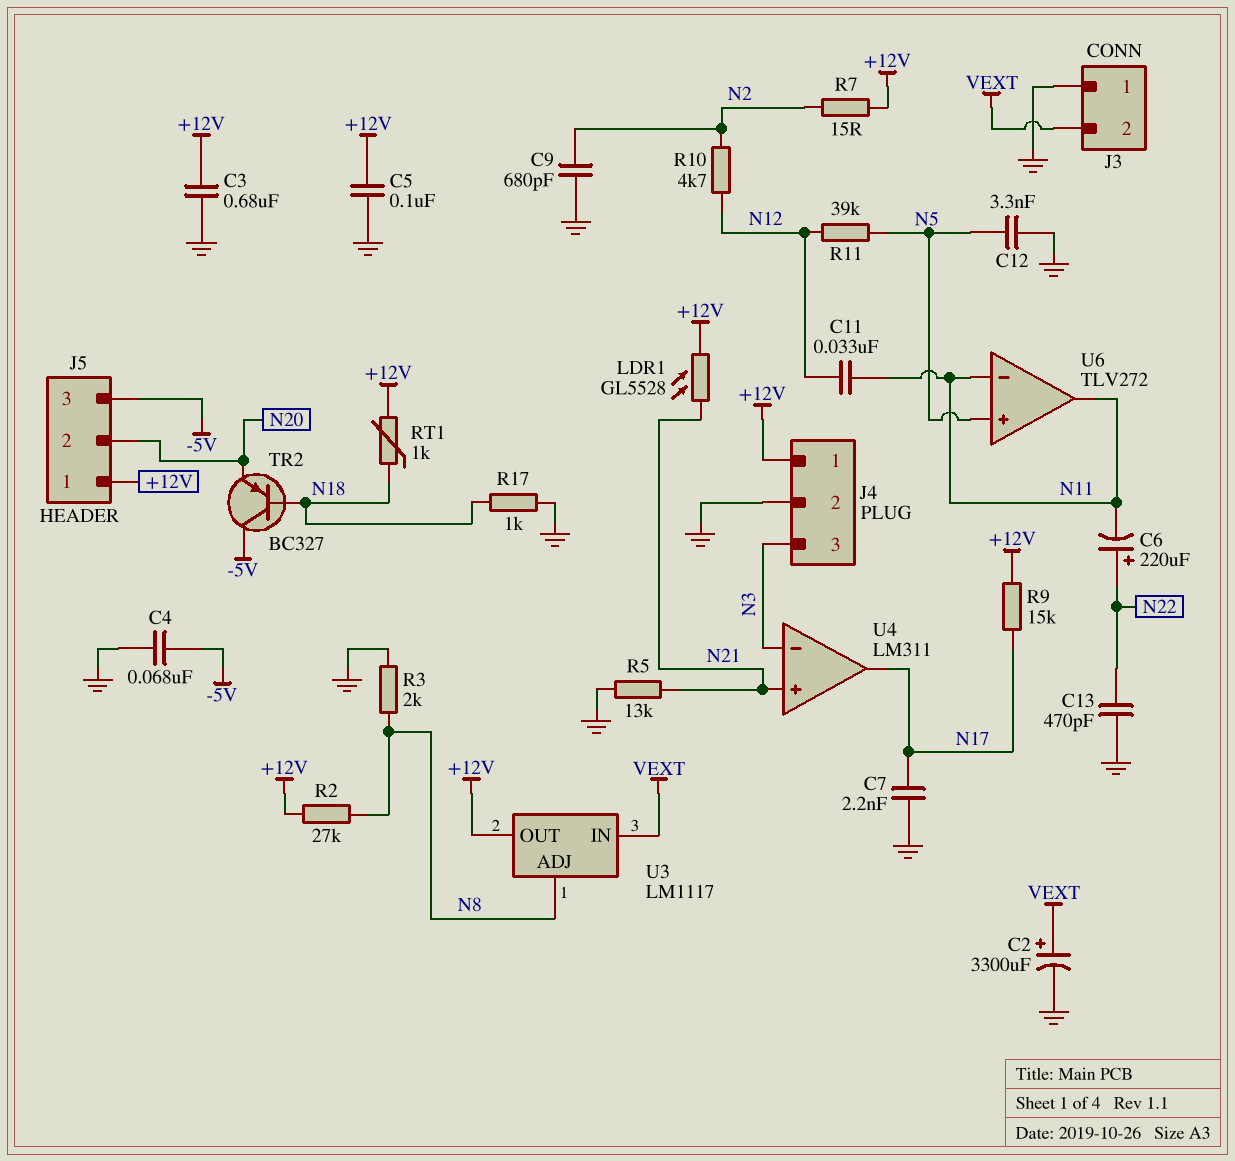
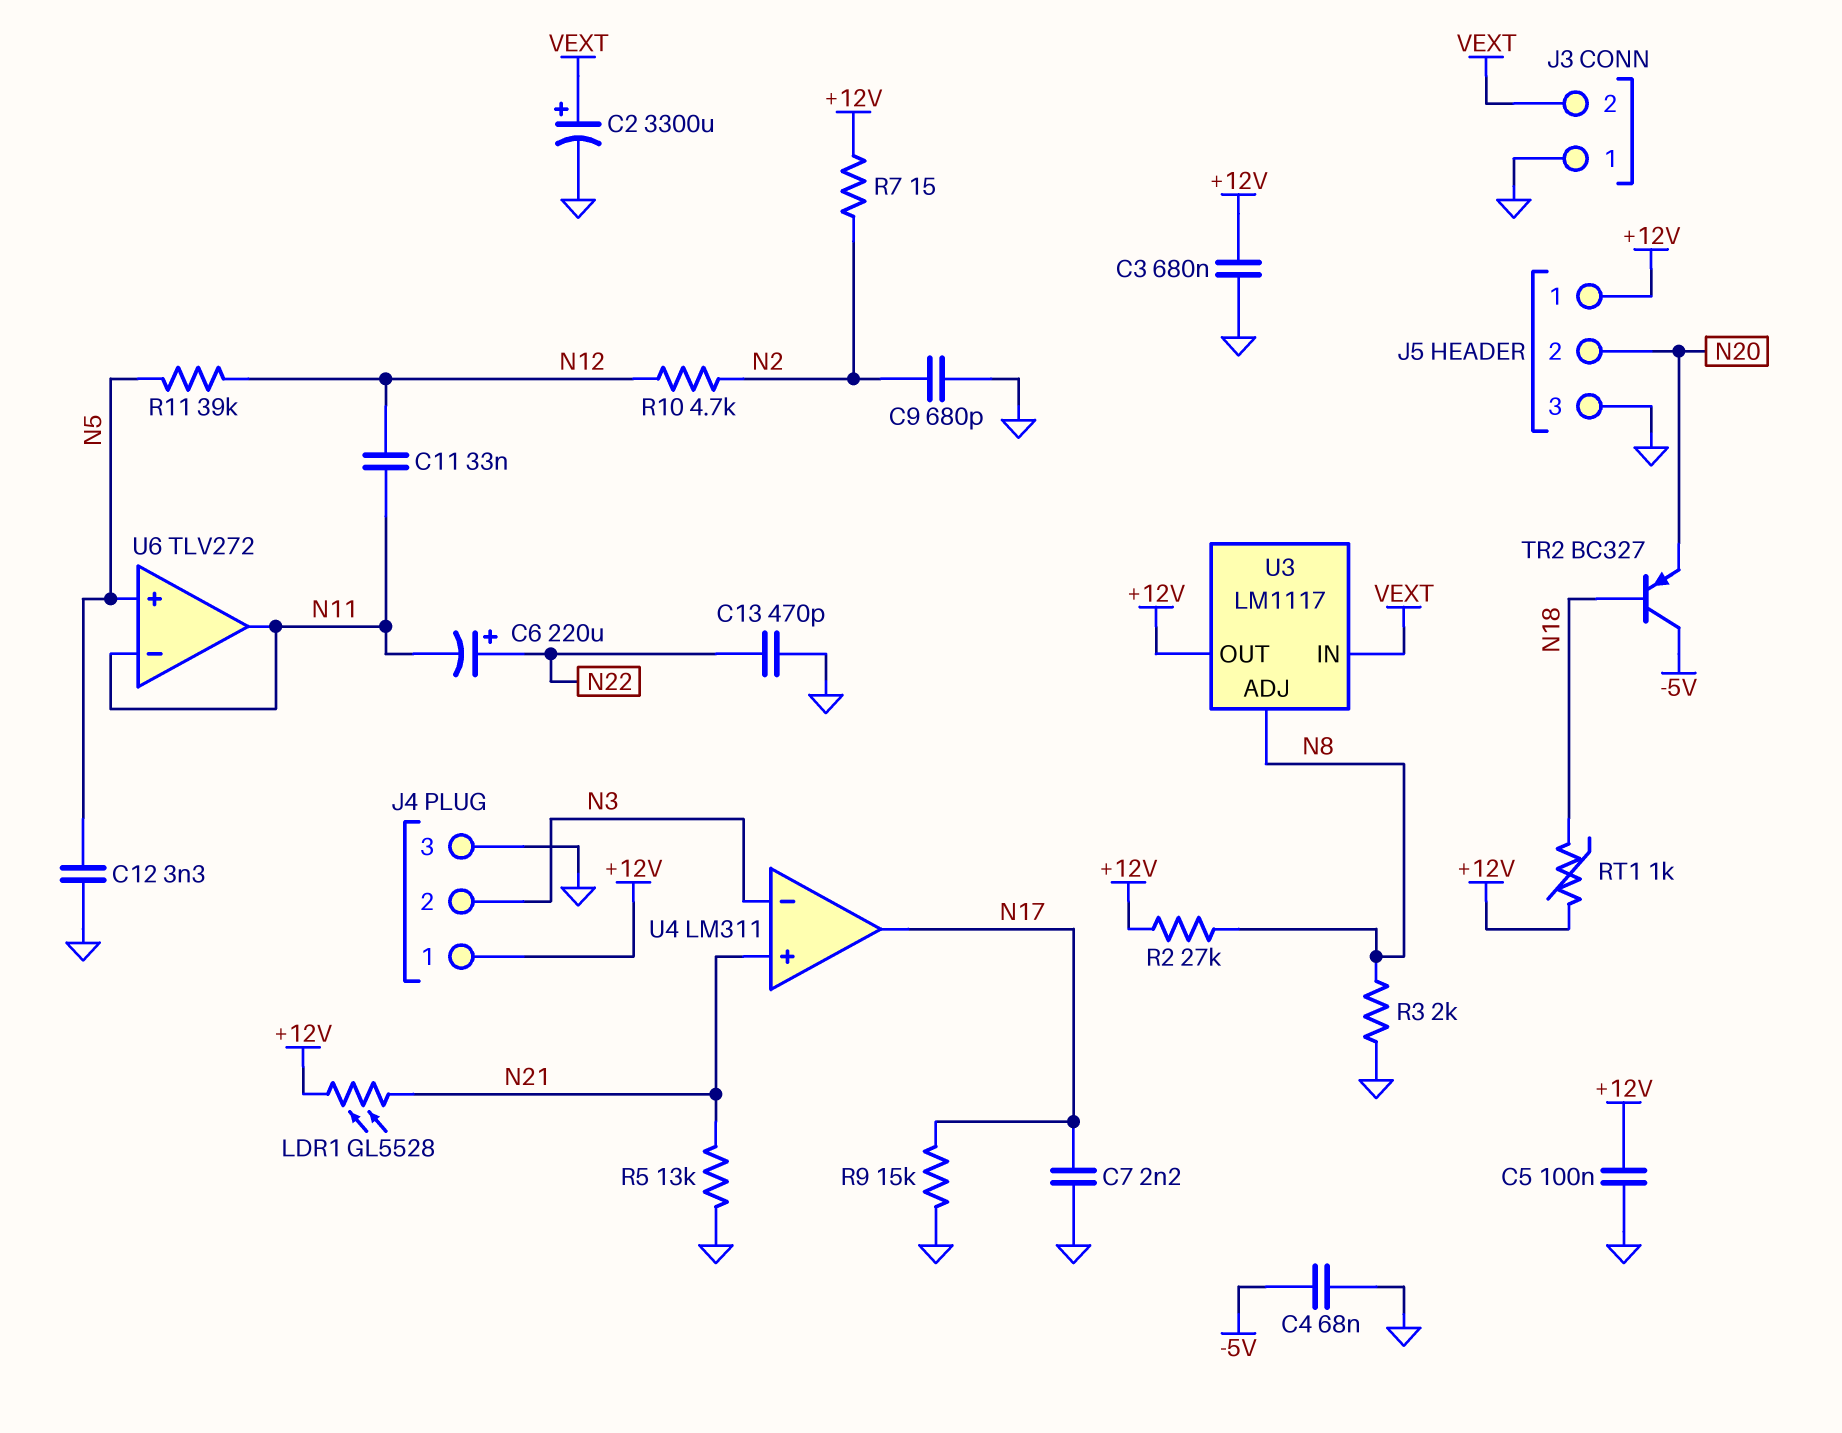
J4 pin 2: GND -> N3
J4 pin 3: N3 -> GND
J5 pin 3: -5V -> GND
R9: 15k (+12V, N17) -> 15k (GND, N17)
R17: 1k (GND, N18) -> none

